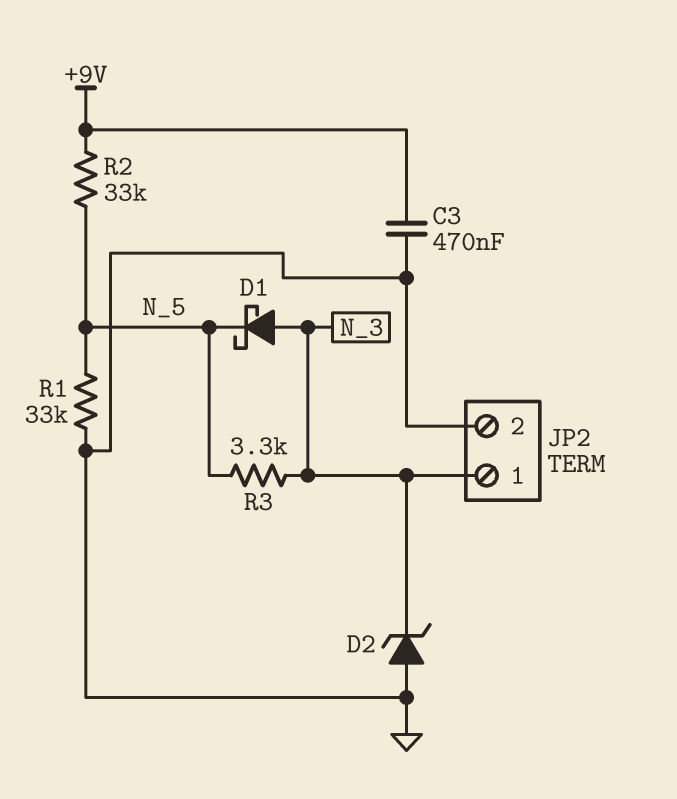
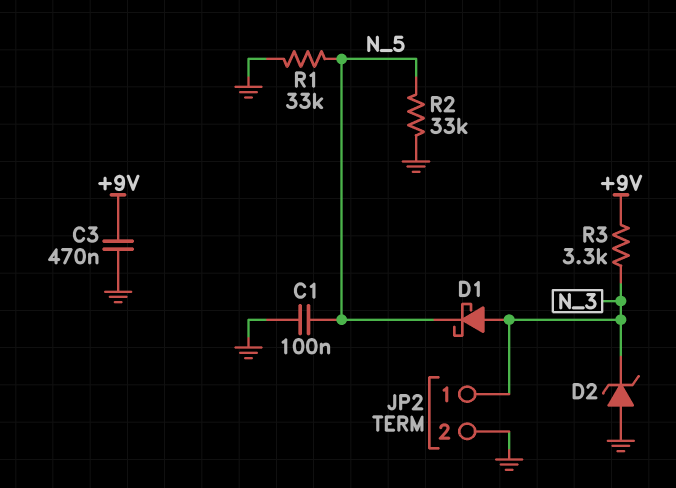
C1: none -> 100nF (GND, N_5)
R2: 33k (+9V, N_5) -> 33k (GND, N_5)
R3: 3.3k (N_3, N_5) -> 3.3k (+9V, N_3)

